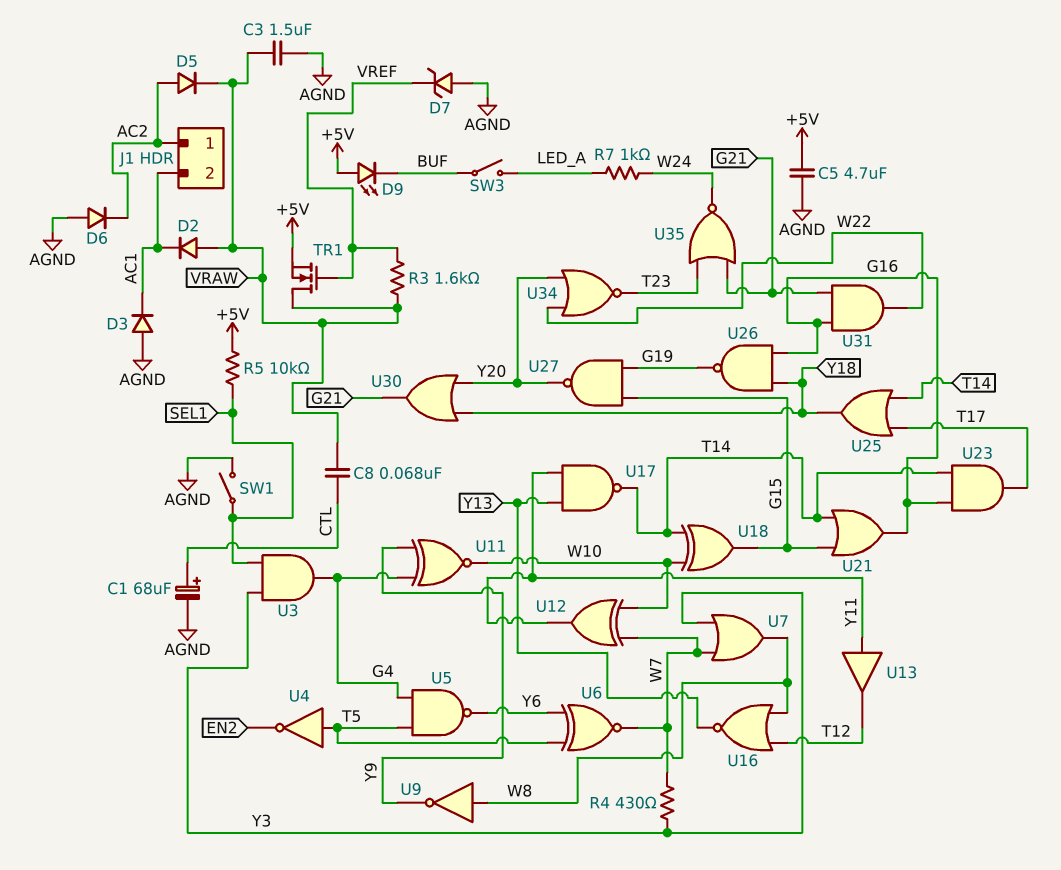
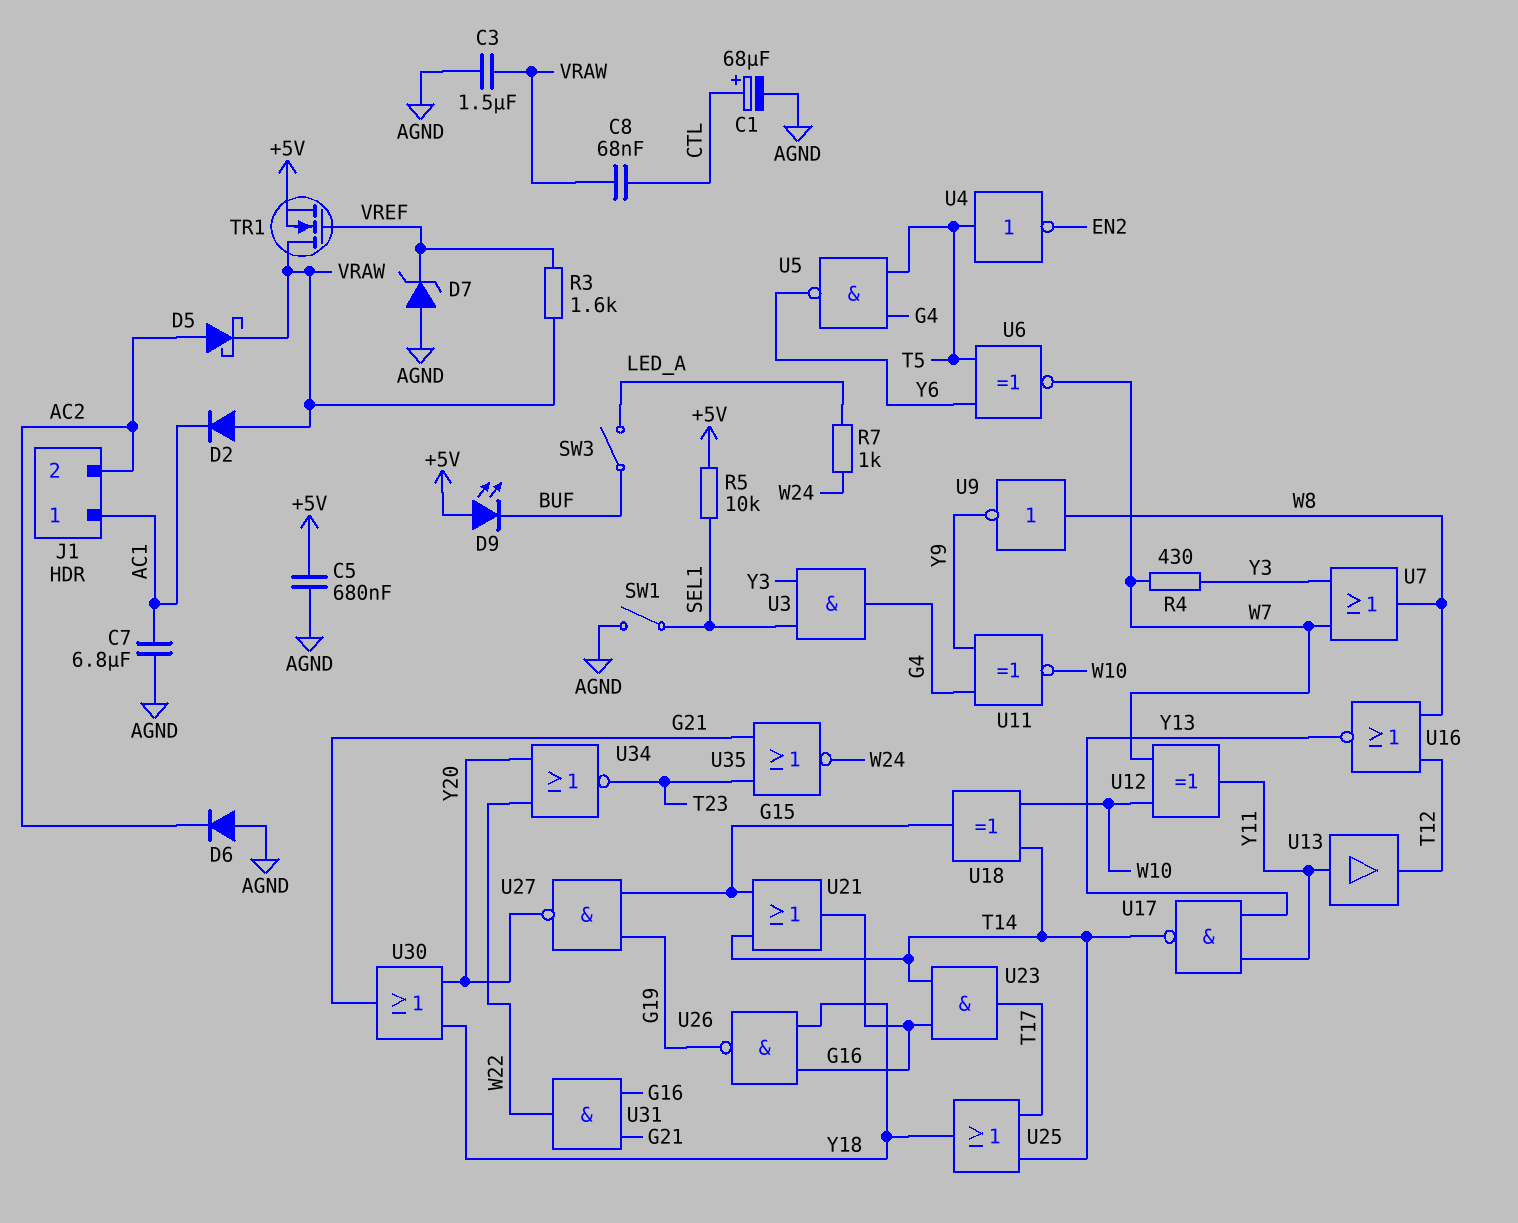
C5: 4.7uF (+5V, AGND) -> 680nF (+5V, AGND)
C7: none -> 6.8uF (AC1, AGND)
D3: diode (A AGND, K AC1) -> none
D5: diode (A AC2, K VRAW) -> schottky (A AC2, K VRAW)
J1 pin 1: AC2 -> AC1
J1 pin 2: AC1 -> AC2

